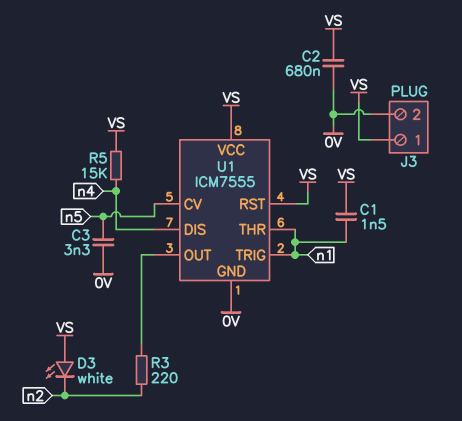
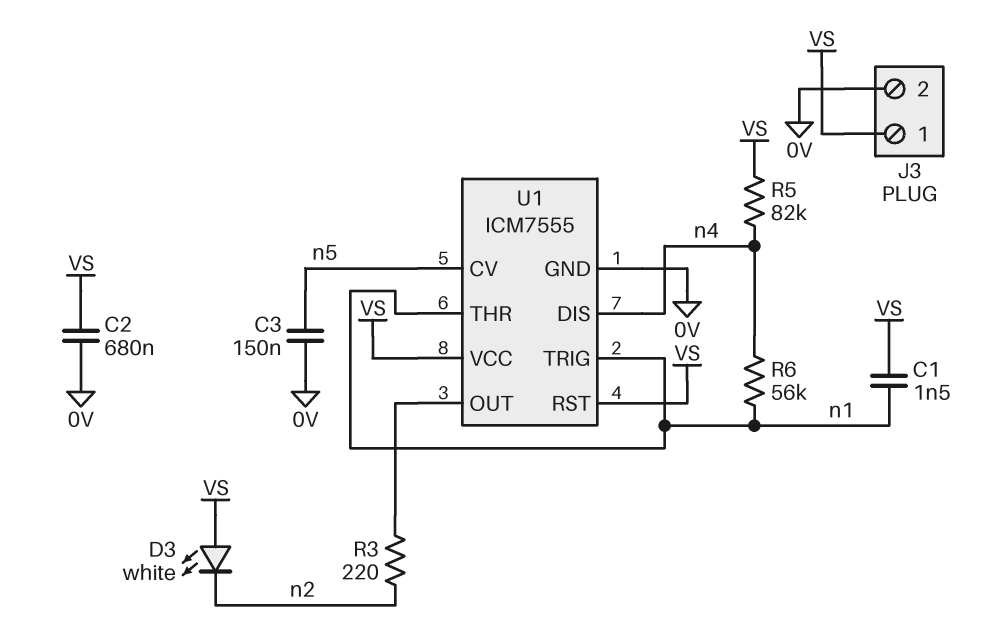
C3: 3.3nF (0V, n5) -> 150nF (0V, n5)
R5: 15k (VS, n4) -> 82k (VS, n4)
R6: none -> 56k (n1, n4)

